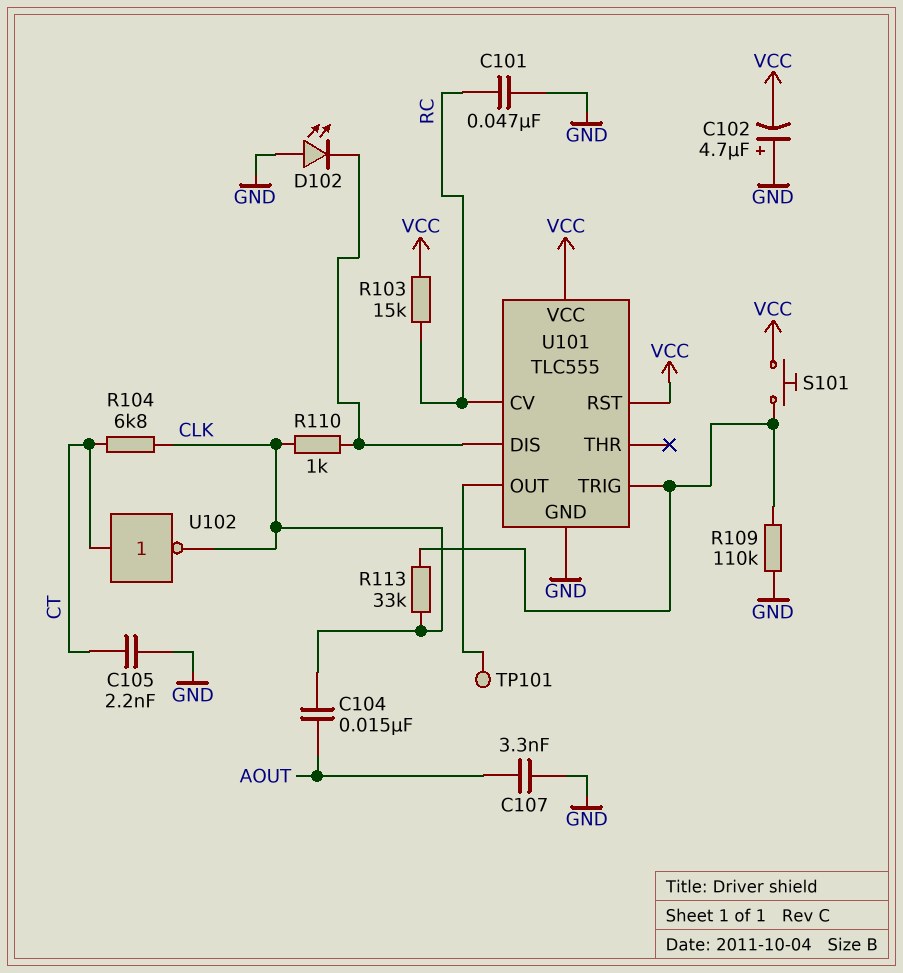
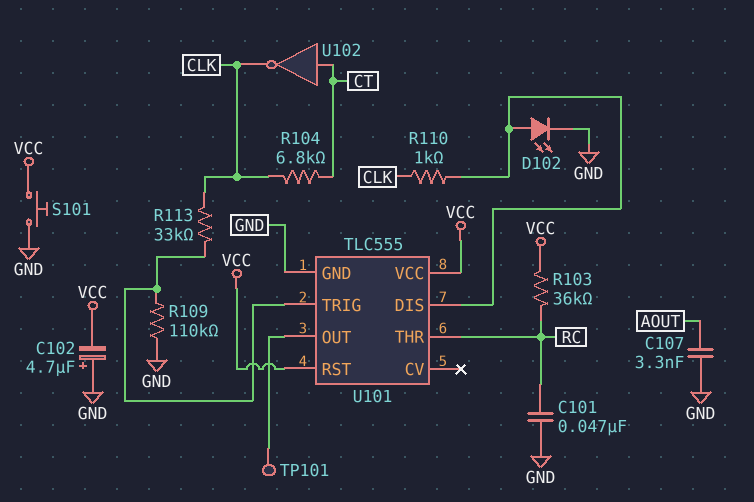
C104: 15nF (AOUT, CLK) -> none
C105: 2.2nF (CT, GND) -> none
D102: LED (A GND, K U101/DIS) -> LED (A U101/DIS, K GND)
R103: 15k (RC, VCC) -> 36k (RC, VCC)
S101: button (U101/TRIG, VCC) -> button (GND, VCC)
U101 pin CV: RC -> none
U101 pin THR: none -> RC

